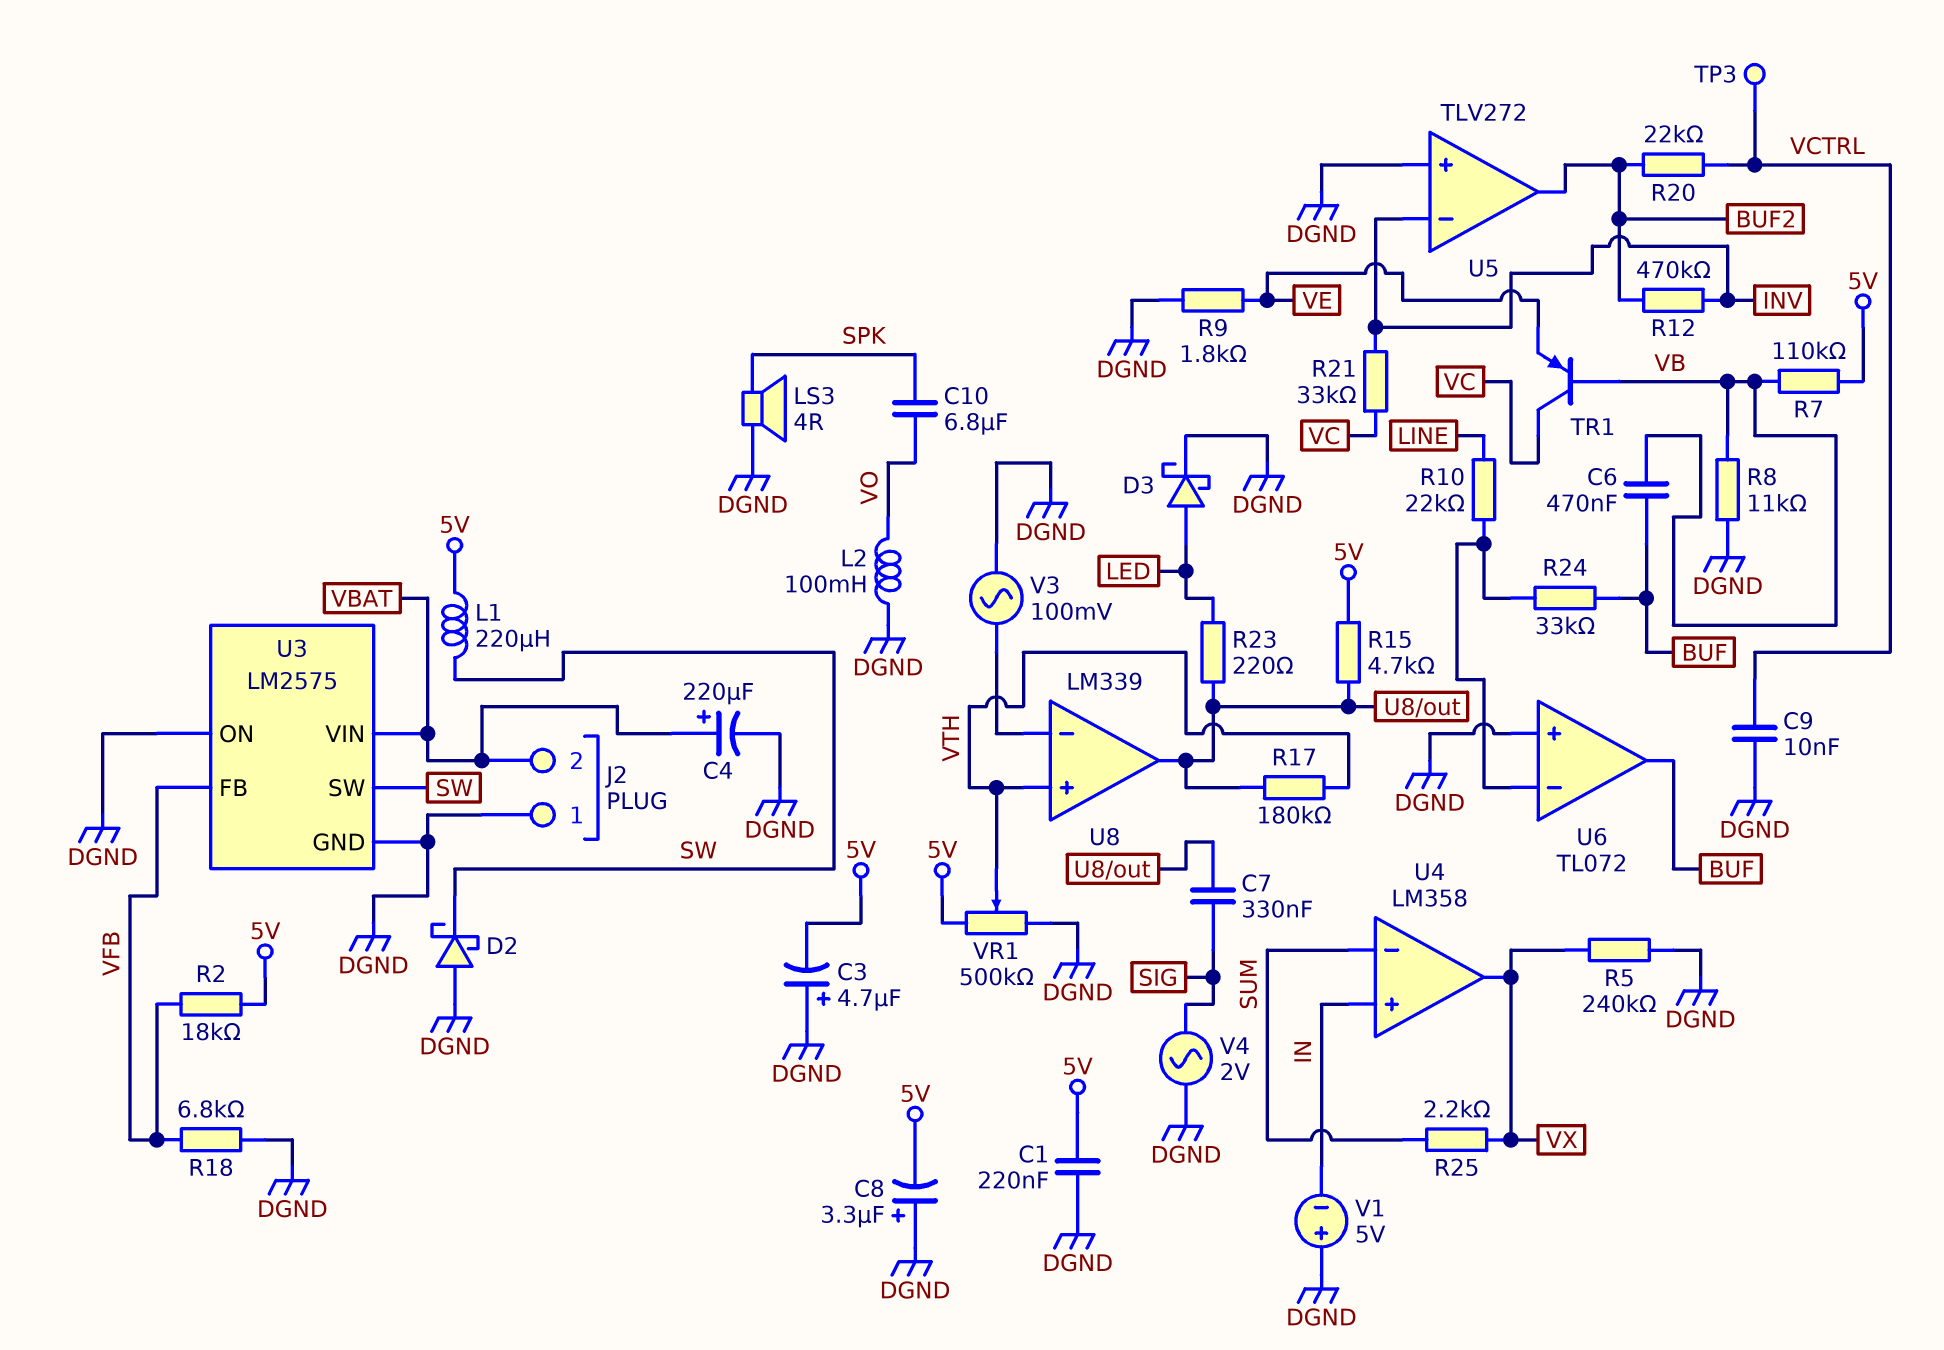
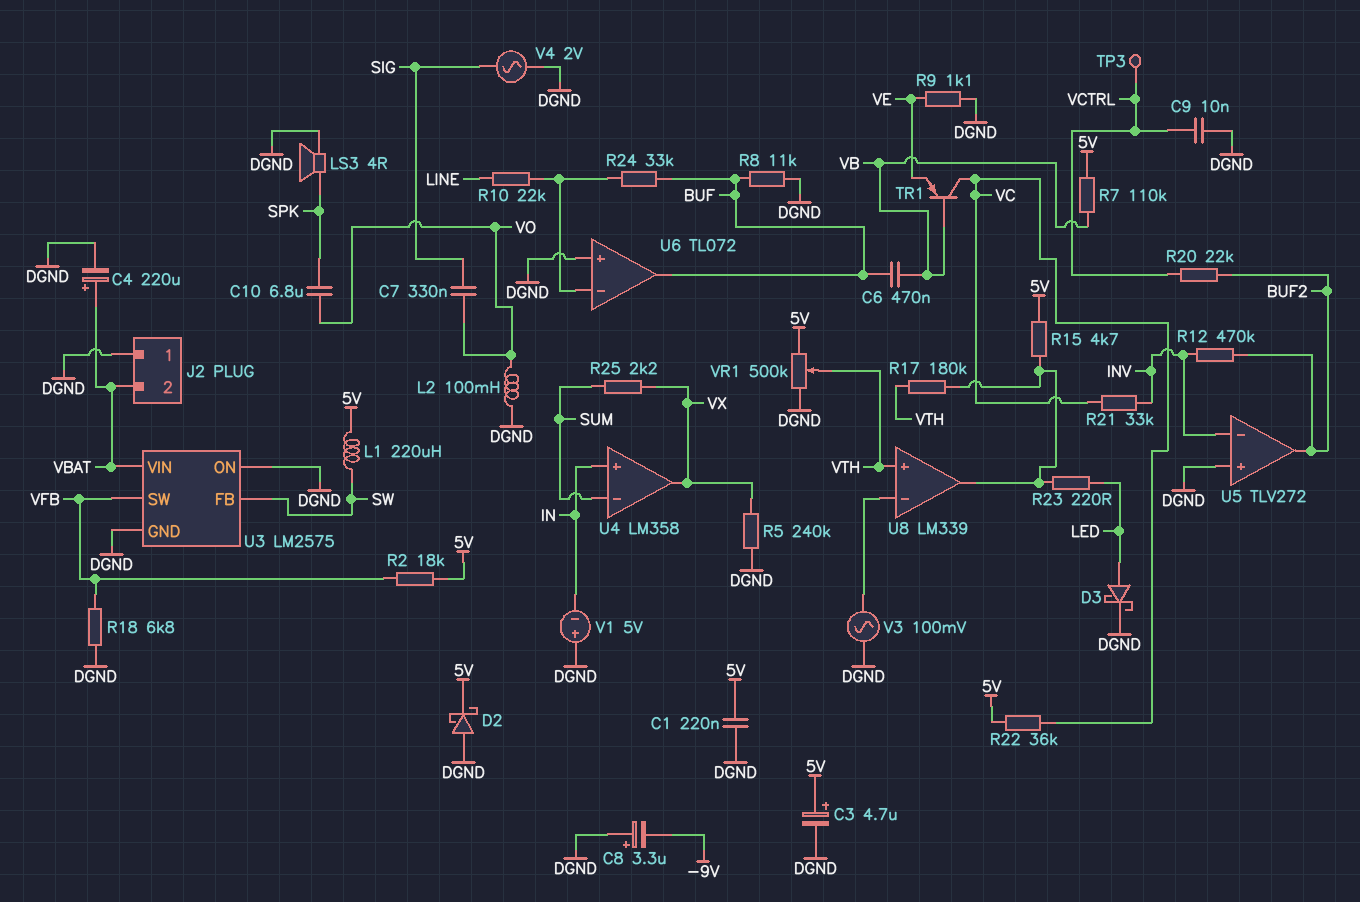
C3: 4.7uF (plus DGND, minus 5V) -> 4.7uF (plus 5V, minus DGND)
C7: 330nF (SIG, U8/out) -> 330nF (SIG, VO)
C8: 3.3uF (plus DGND, minus 5V) -> 3.3uF (plus DGND, minus -9V)
D2: schottky (A DGND, K SW) -> schottky (A DGND, K 5V)
R8: 11k (DGND, VB) -> 11k (BUF, DGND)
R9: 1.8k (DGND, VE) -> 1.1k (DGND, VE)
R22: none -> 36k (5V, VC)
U3 pin FB: VFB -> SW
U3 pin SW: SW -> VFB

